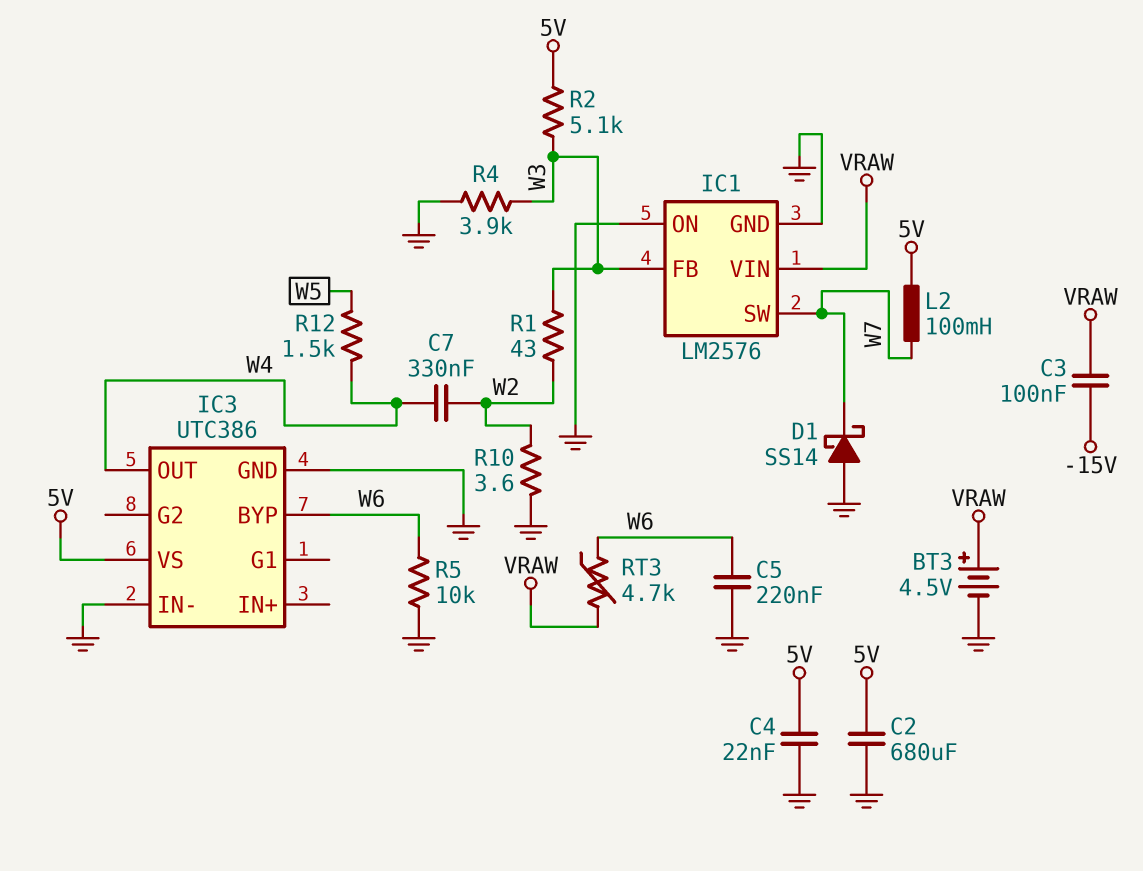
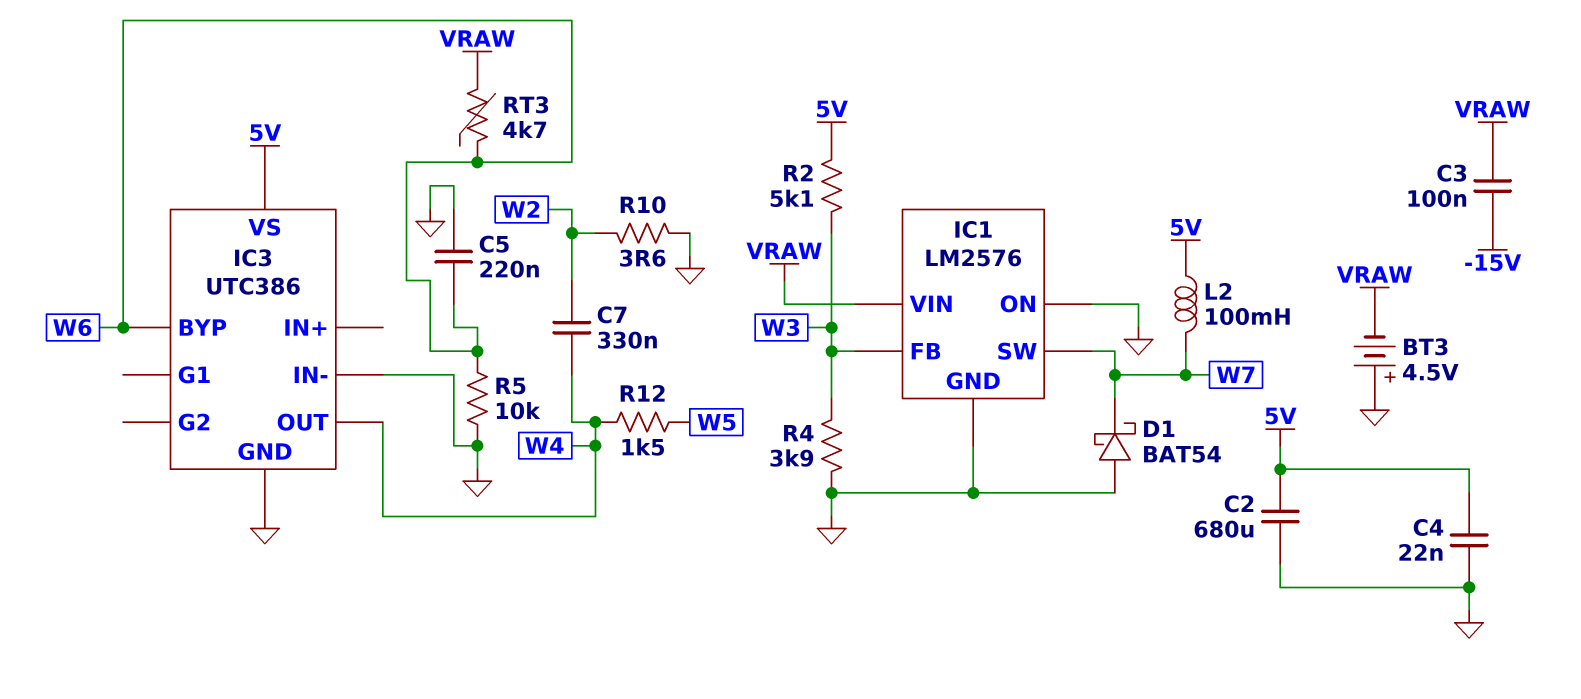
BT3: 4.5V (plus VRAW, minus GND) -> 4.5V (plus GND, minus VRAW)
D1: schottky SS14 (A GND, K W7) -> schottky BAT54 (A GND, K W7)
R1: 43 (W2, W3) -> none

